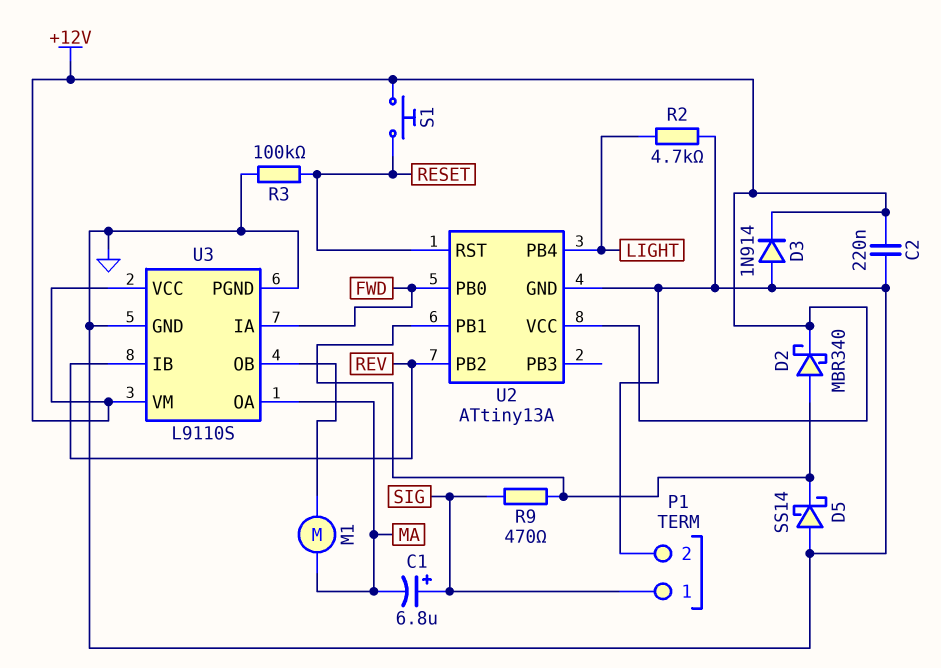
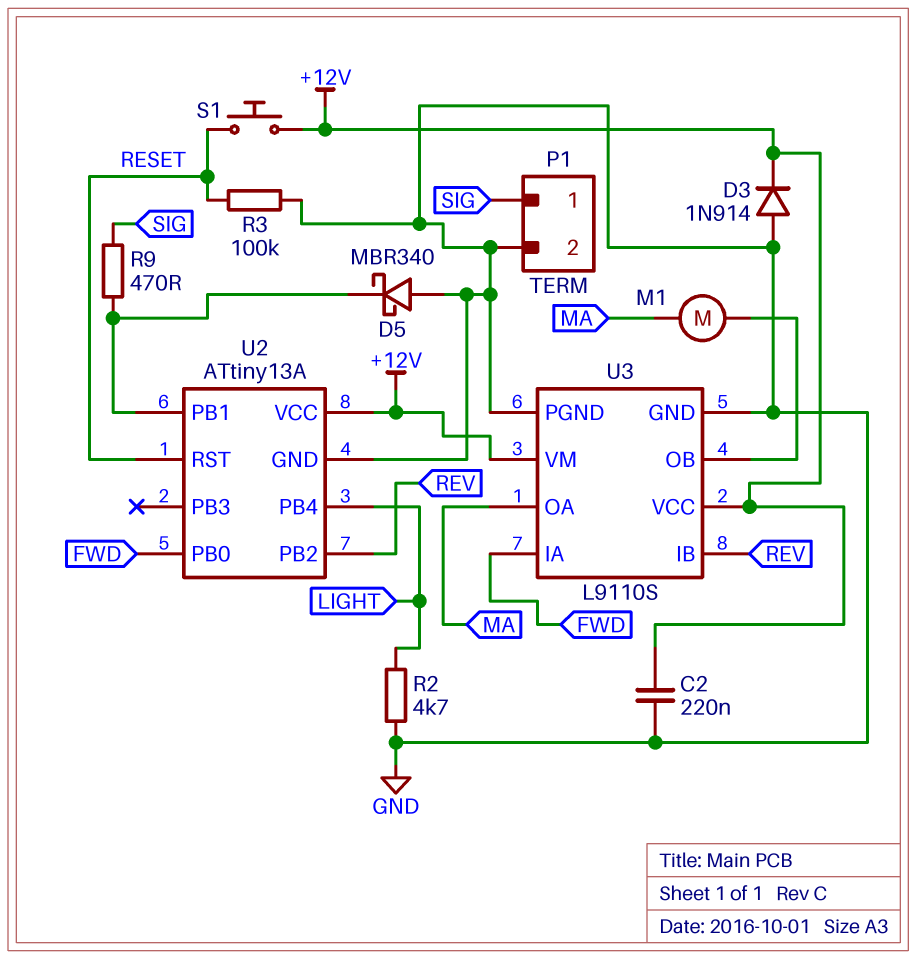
C1: 6.8uF (plus SIG, minus MA) -> none
D2: schottky MBR340 (A U2/PB1, K +12V) -> none
D5: schottky SS14 (A GND, K U2/PB1) -> schottky MBR340 (A GND, K U2/PB1)

